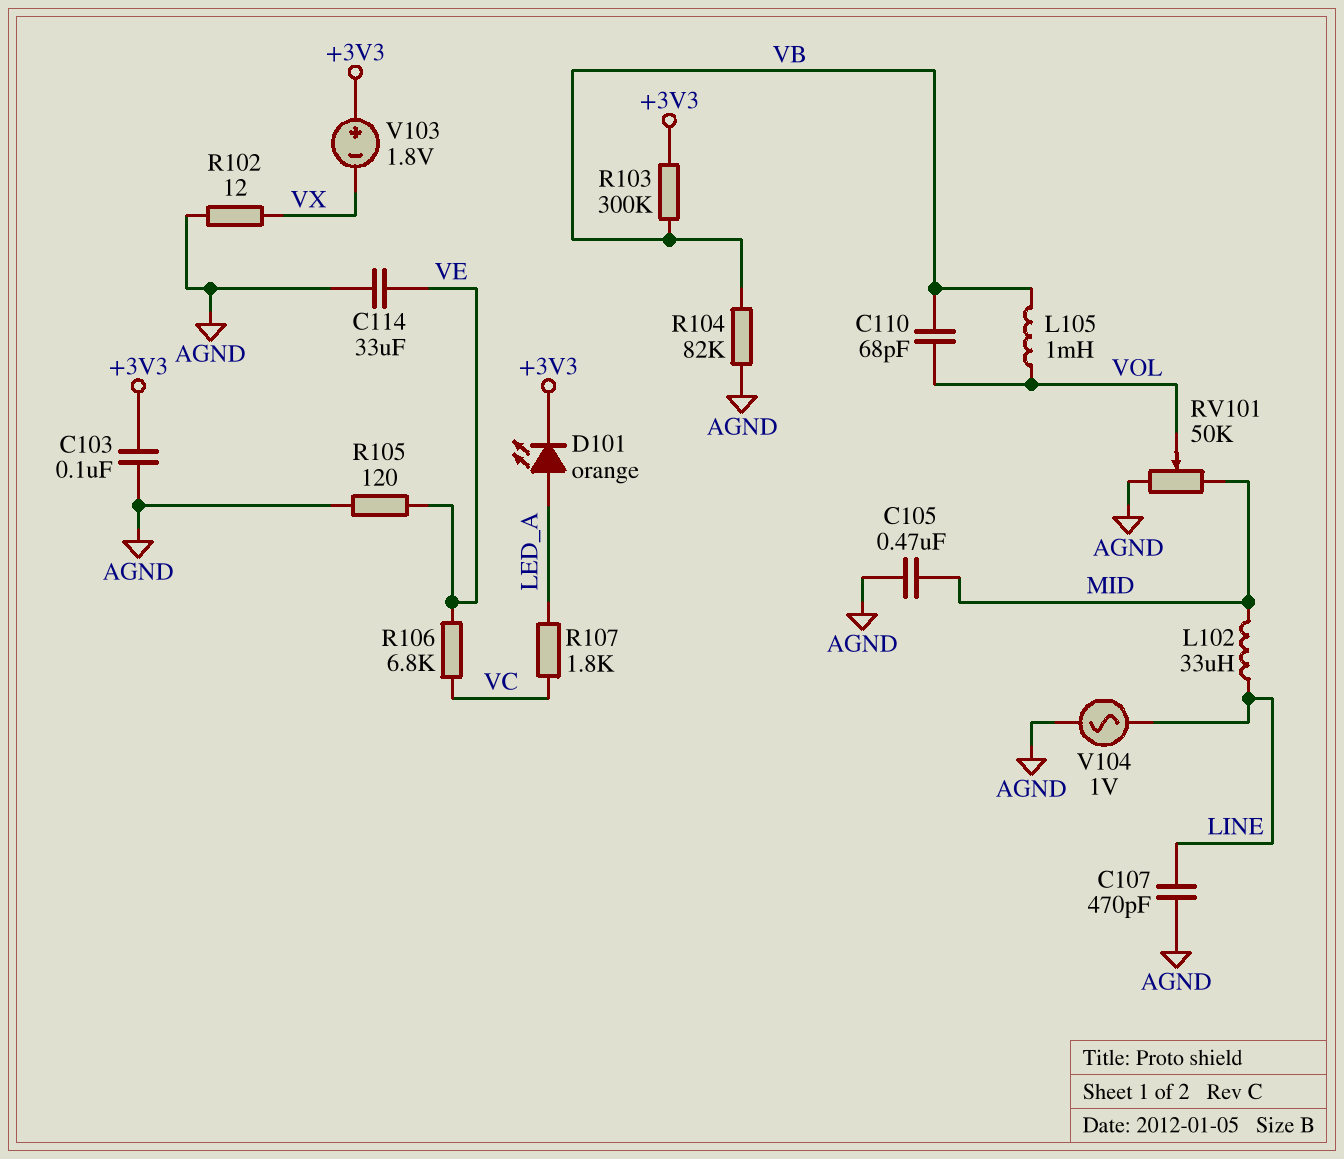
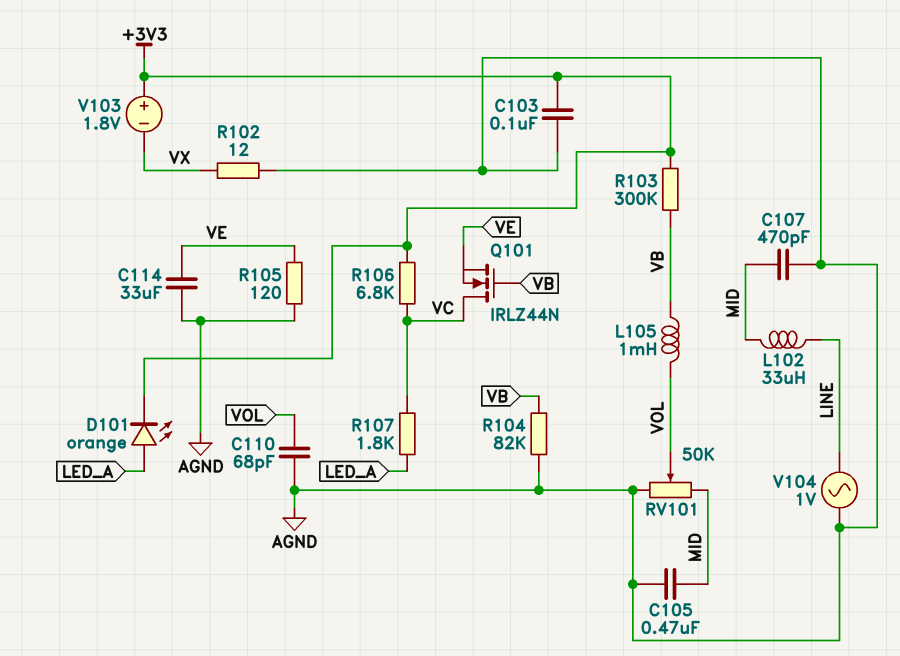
C107: 470pF (AGND, LINE) -> 470pF (AGND, MID)
C110: 68pF (VB, VOL) -> 68pF (AGND, VOL)
Q101: none -> NMOS IRLZ44N (G VB, D VC, S VE)
R106: 6.8k (VC, VE) -> 6.8k (+3V3, VC)

